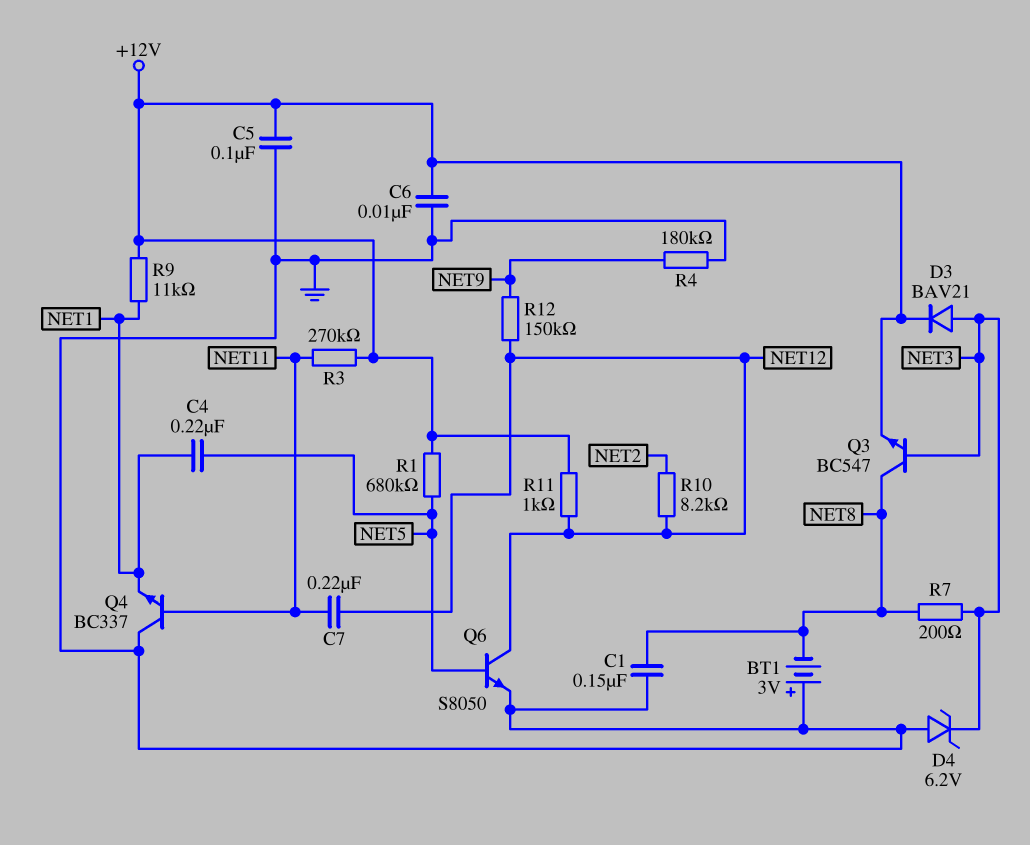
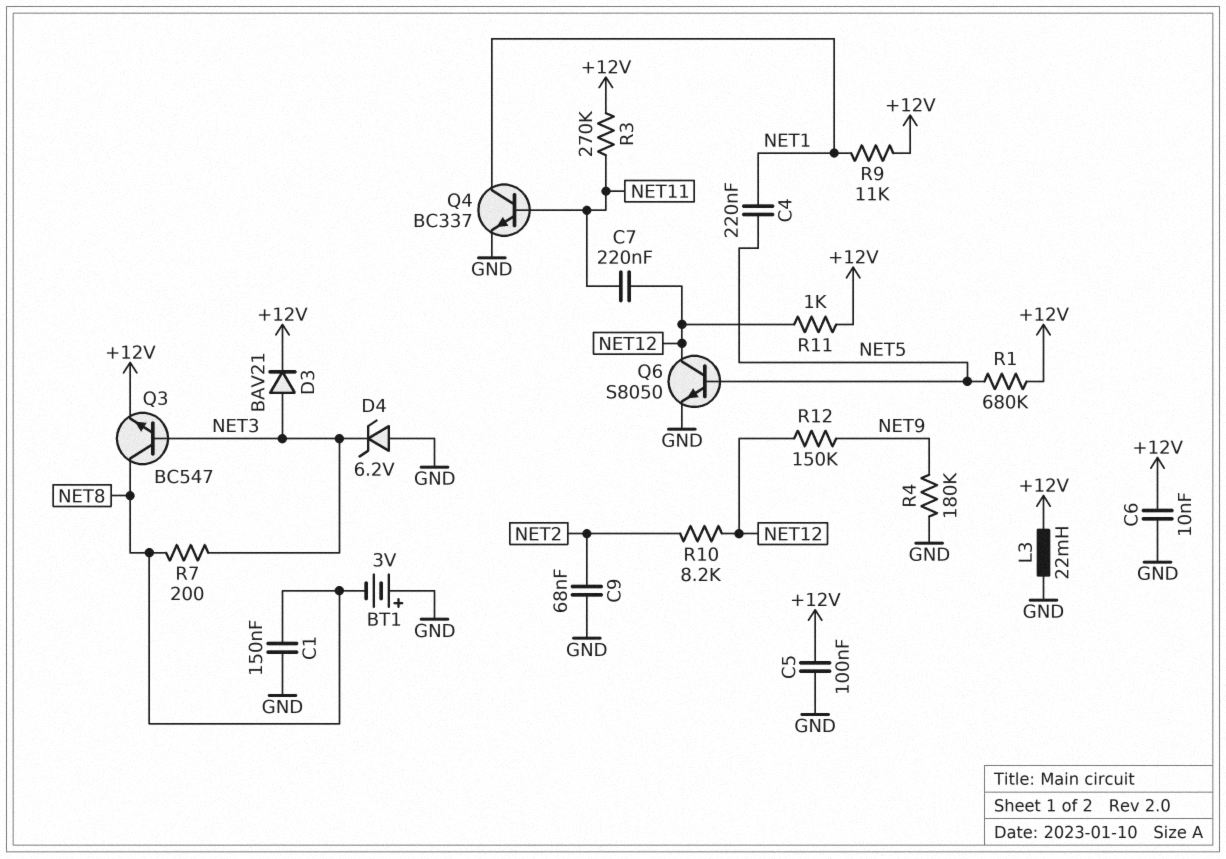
C9: none -> 68nF (GND, NET2)
L3: none -> 22mH (+12V, GND)
Q4: NPN BC337 (B NET11, C GND, E NET1) -> NPN BC337 (B NET11, C NET1, E GND)

